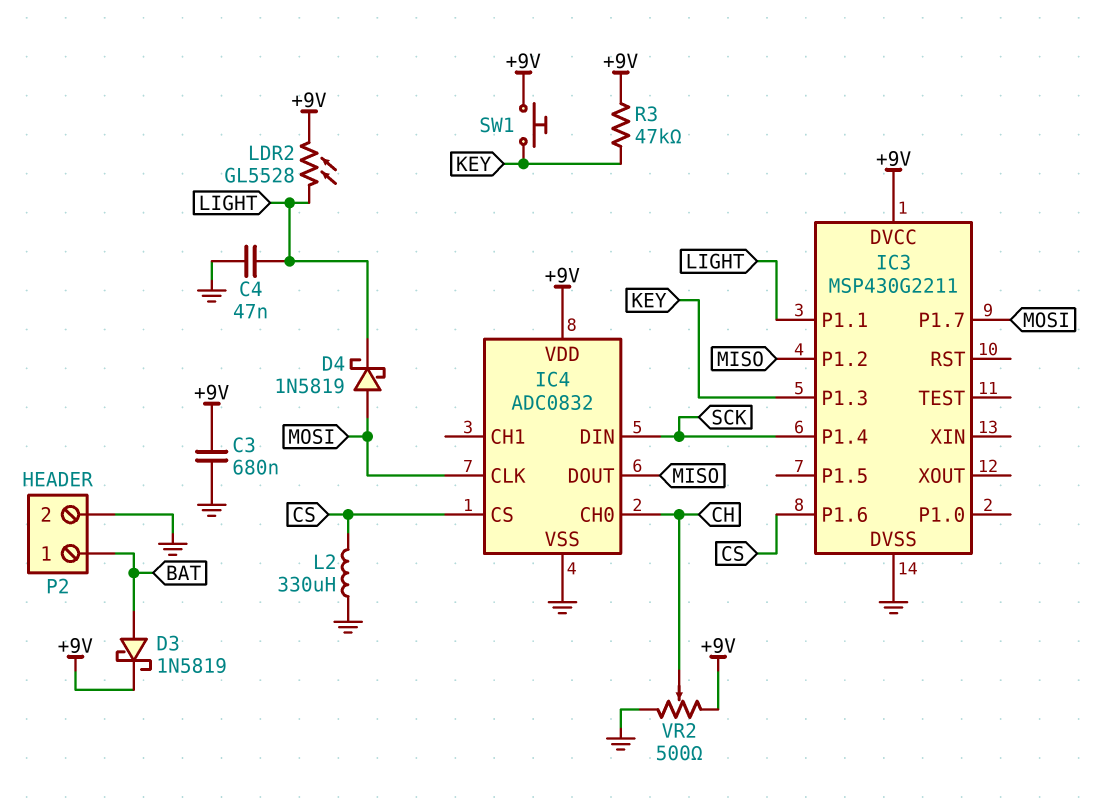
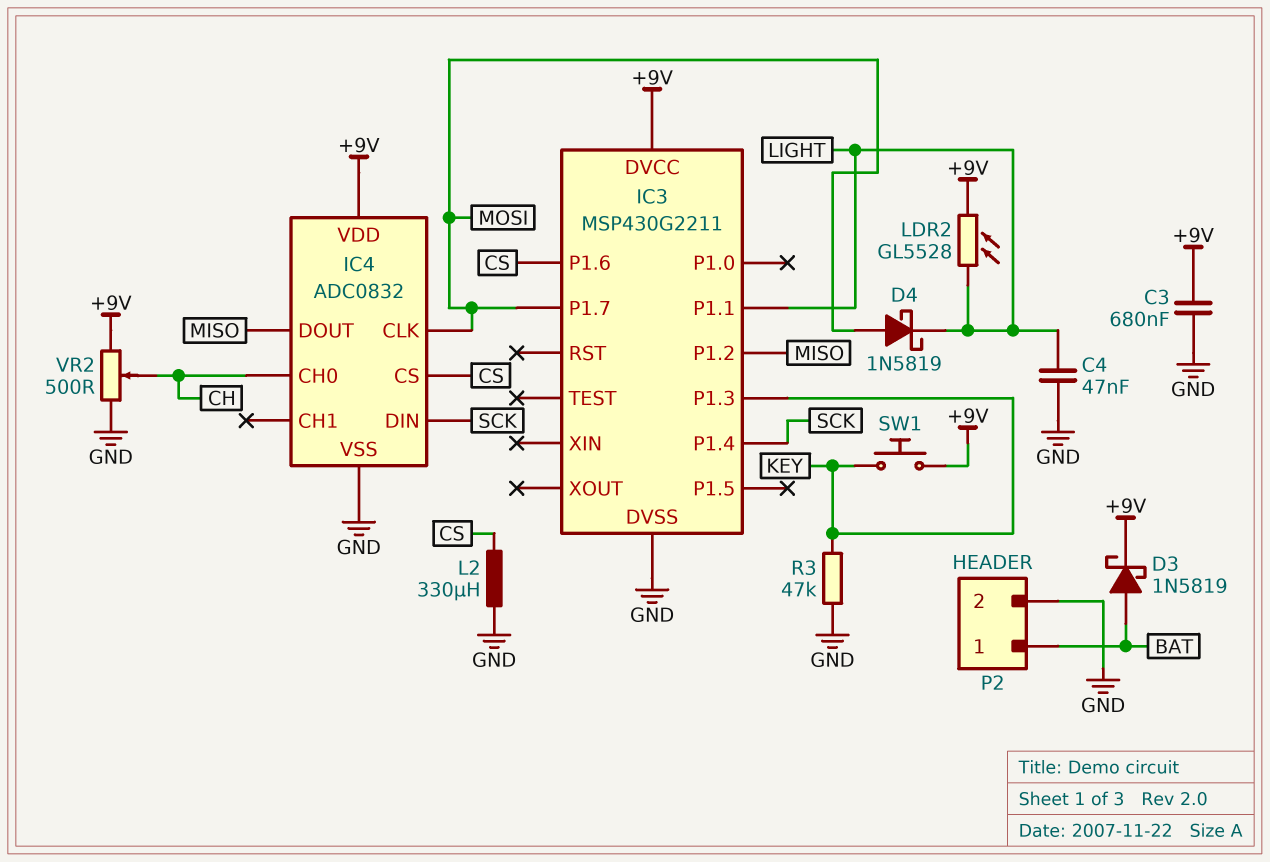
R3: 47k (+9V, KEY) -> 47k (GND, KEY)

